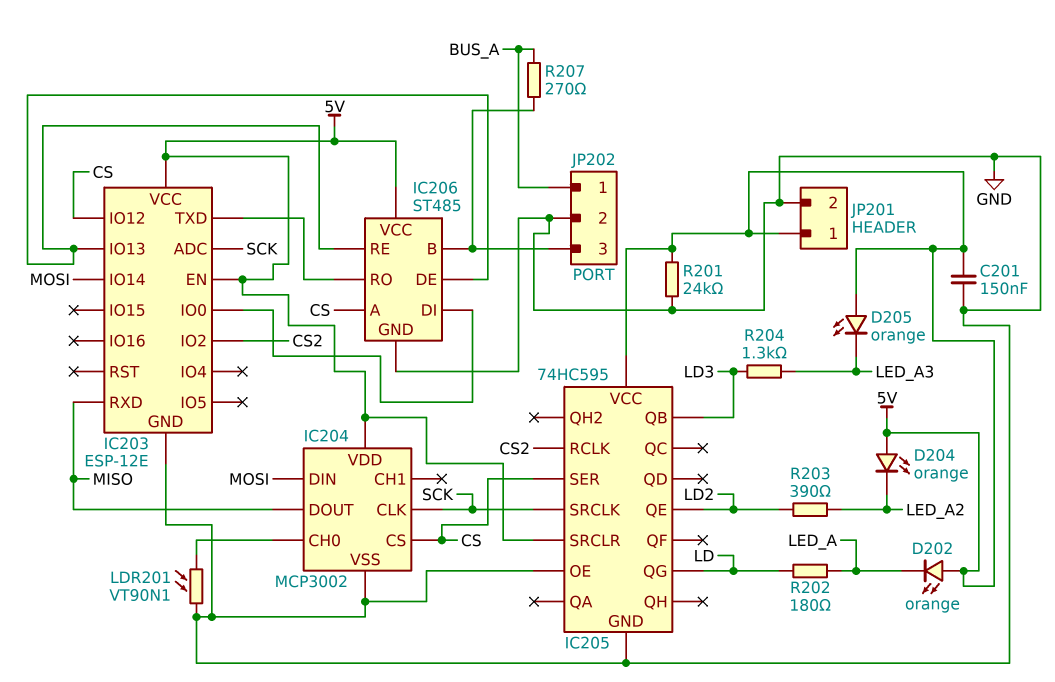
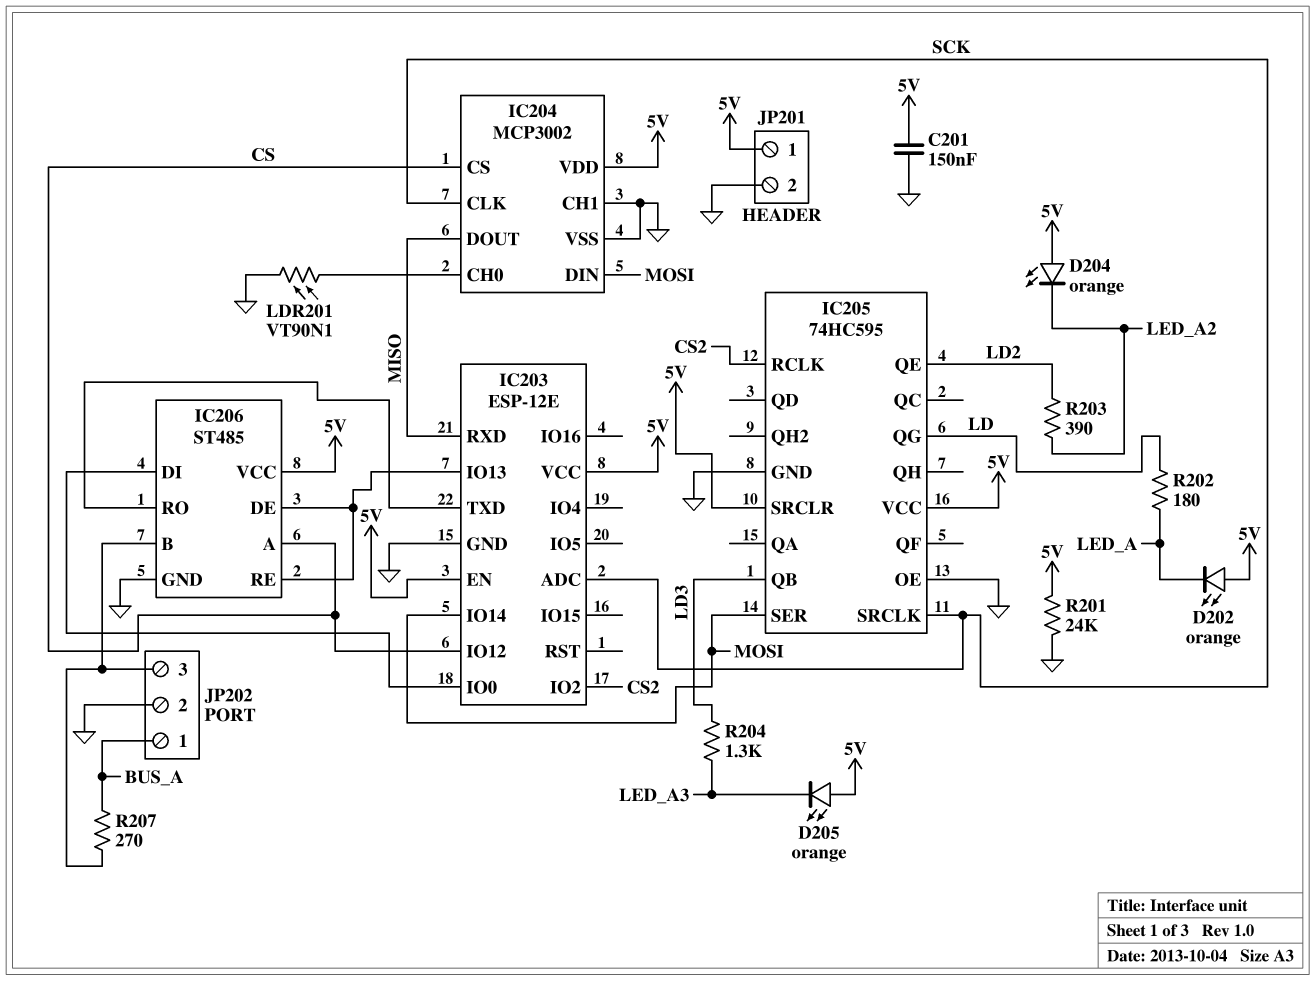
IC204 pin CH1: none -> GND
IC205 pin SER: CS -> MOSI

